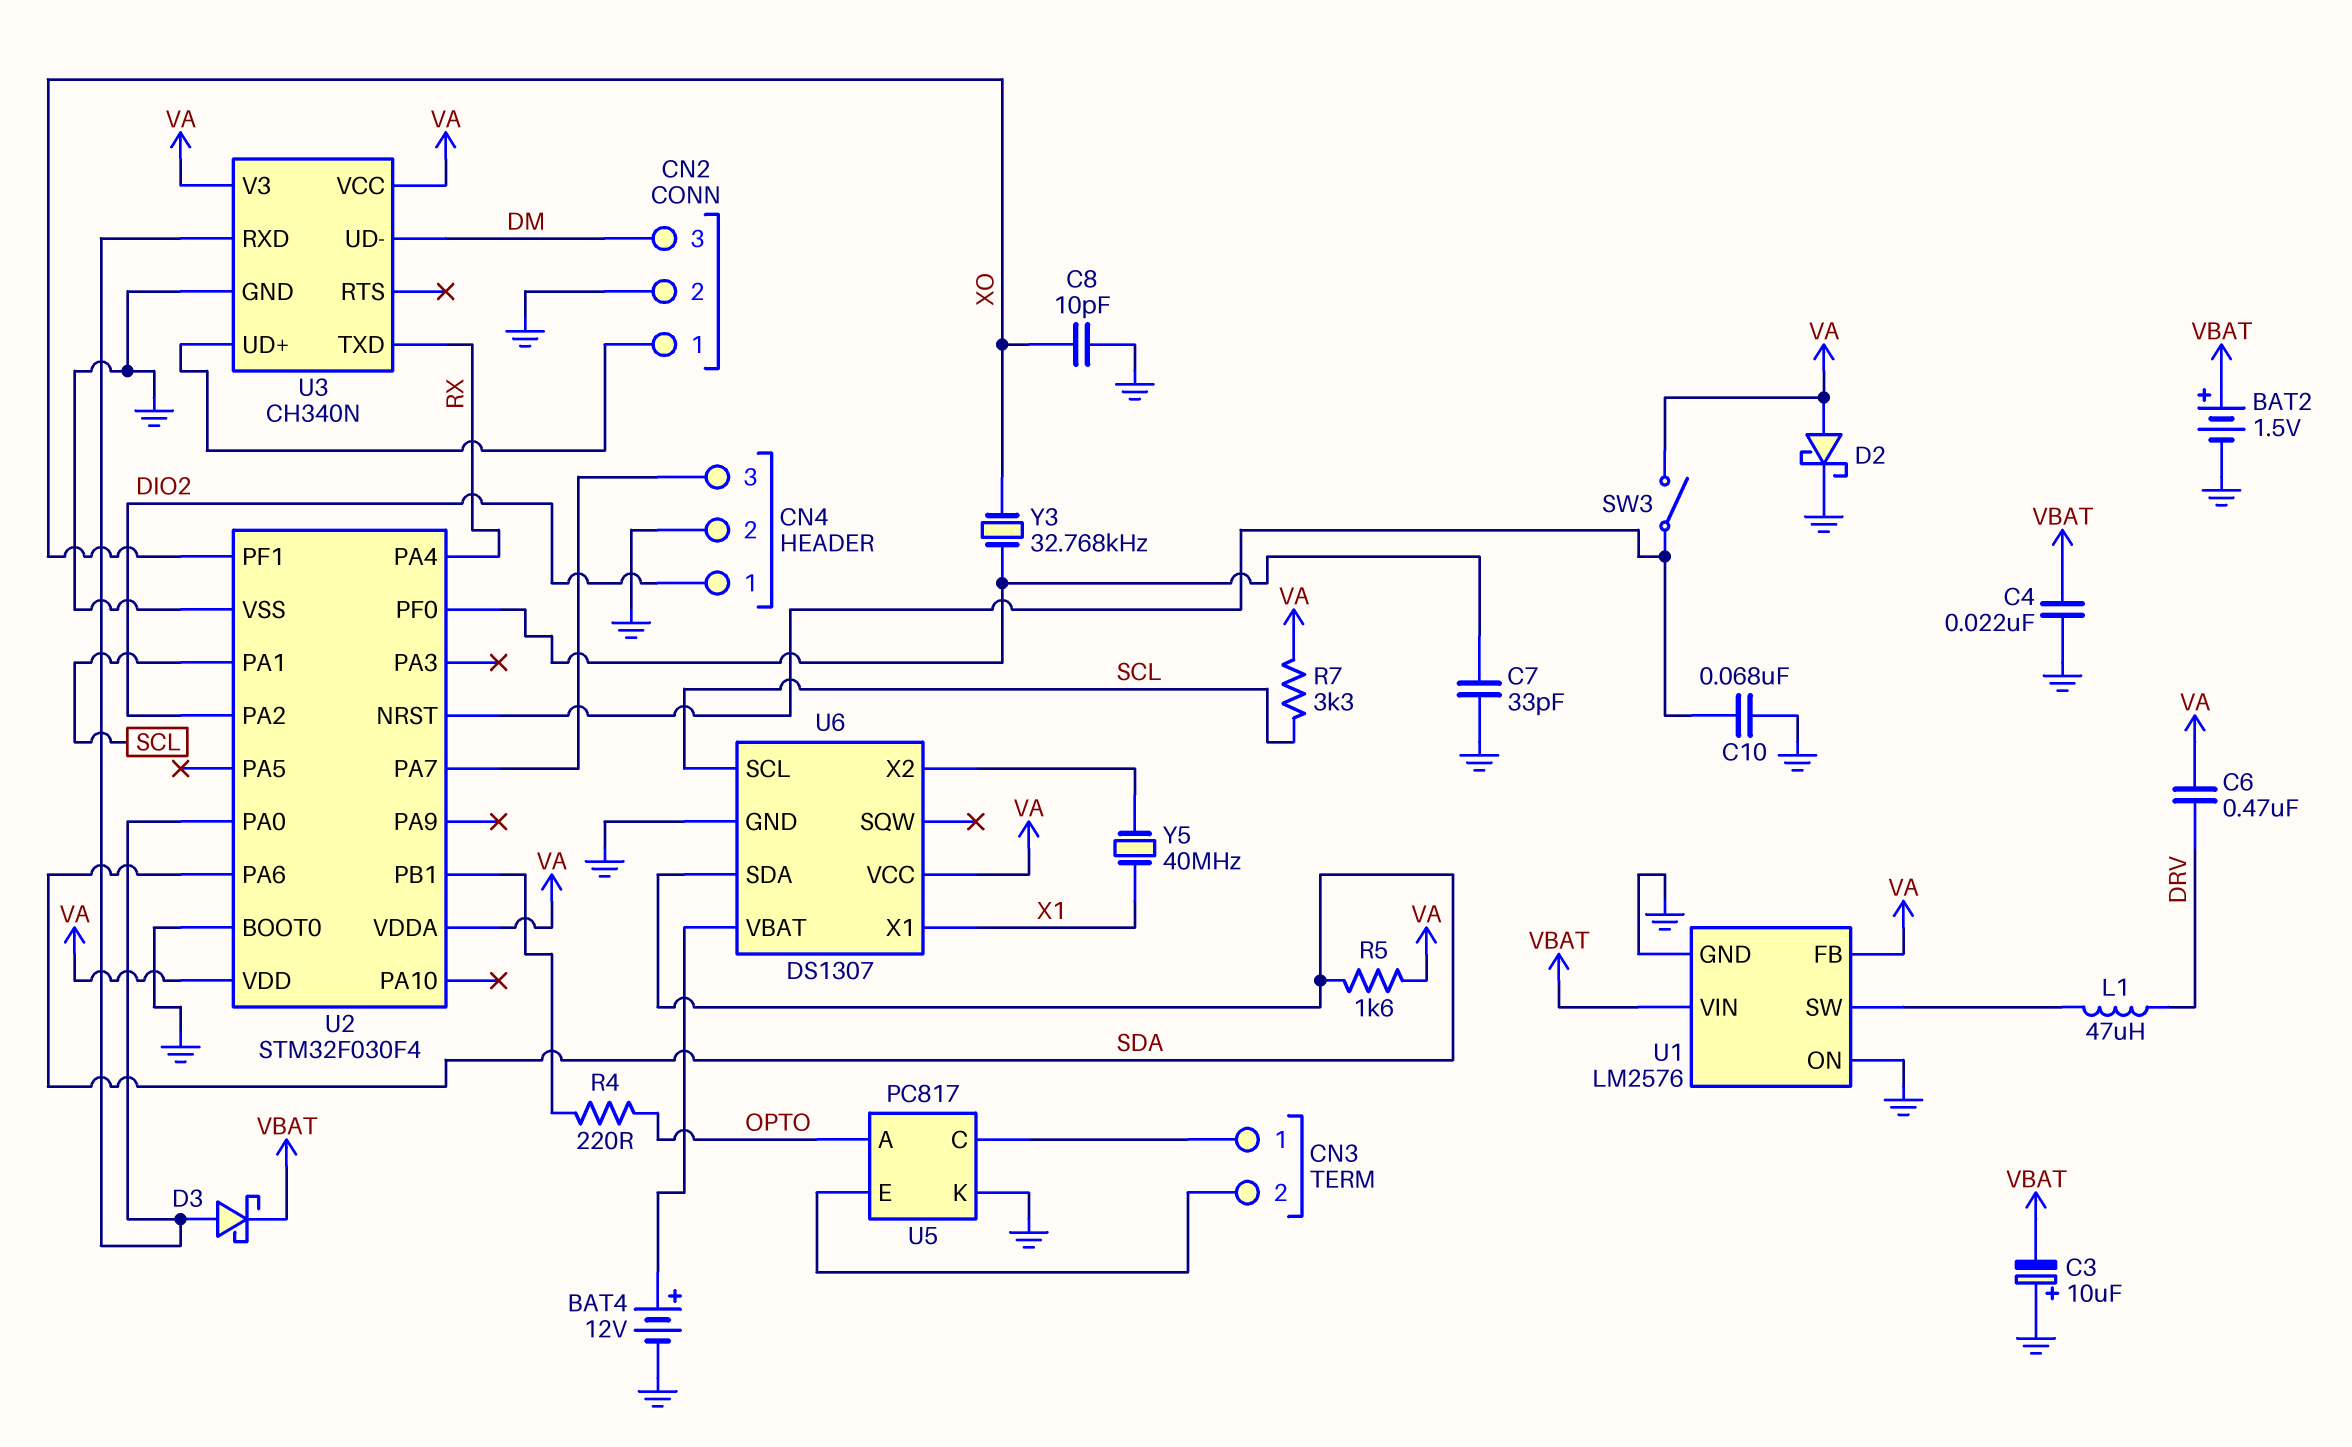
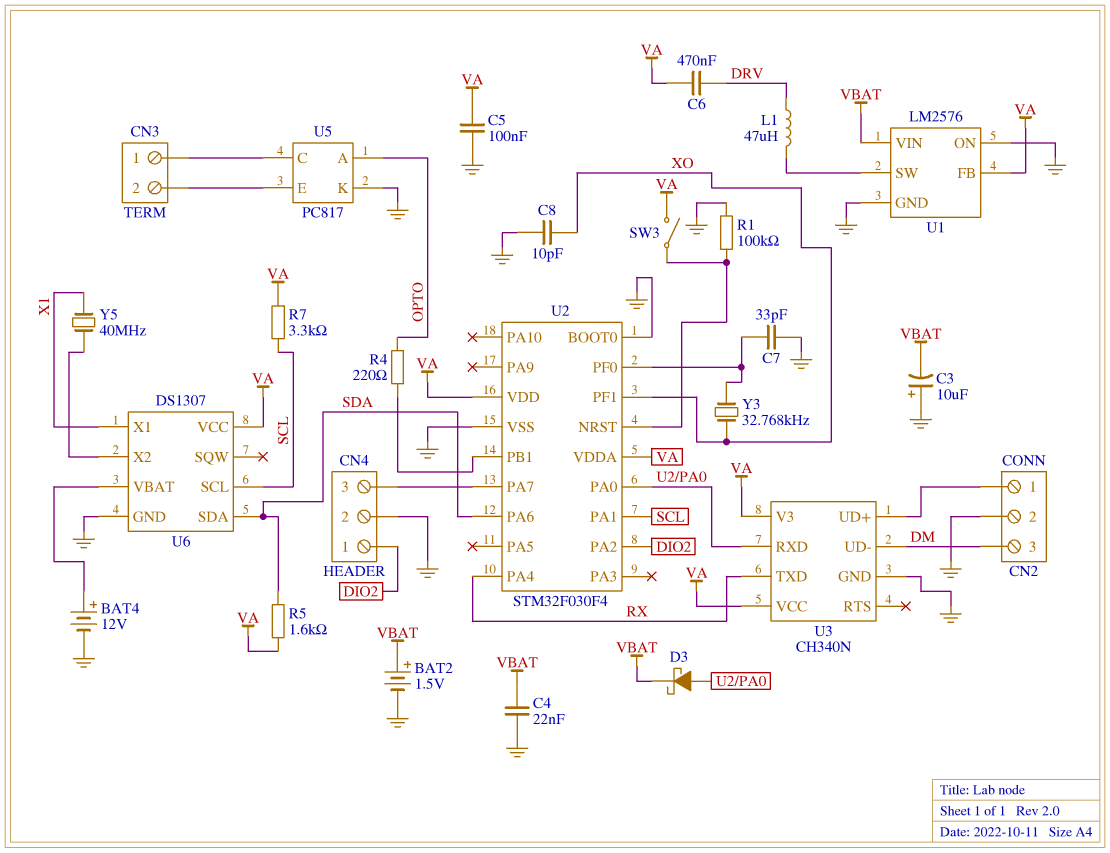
C5: none -> 100nF (GND, VA)
C10: 68nF (GND, U2/NRST) -> none
D2: schottky (A VA, K GND) -> none
R1: none -> 100k (GND, U2/NRST)

